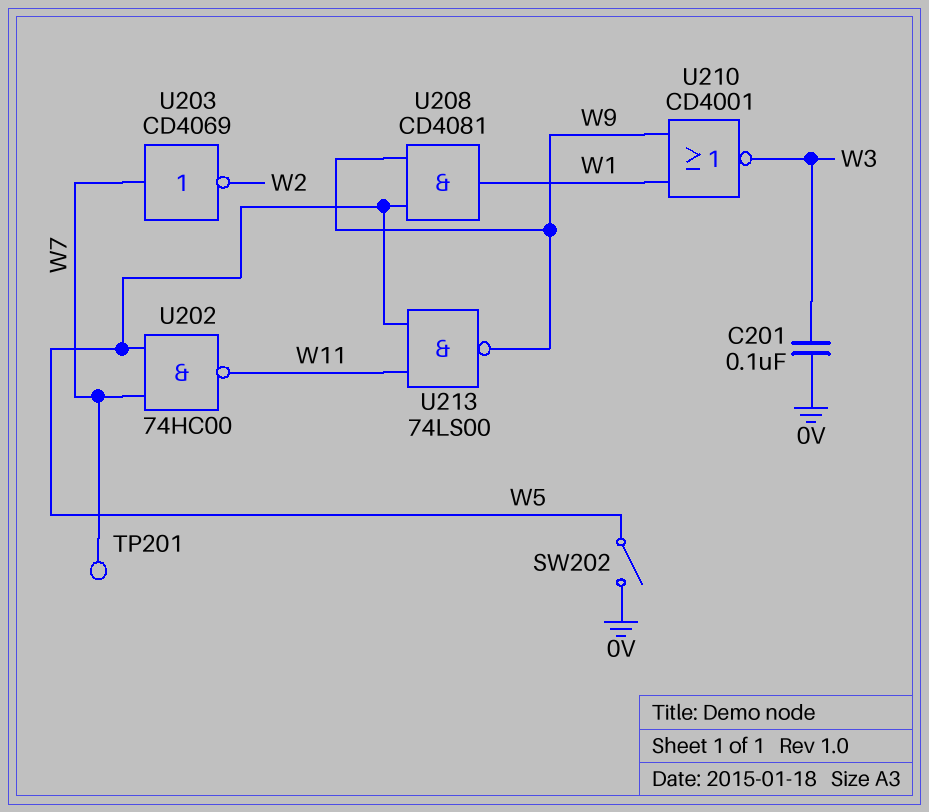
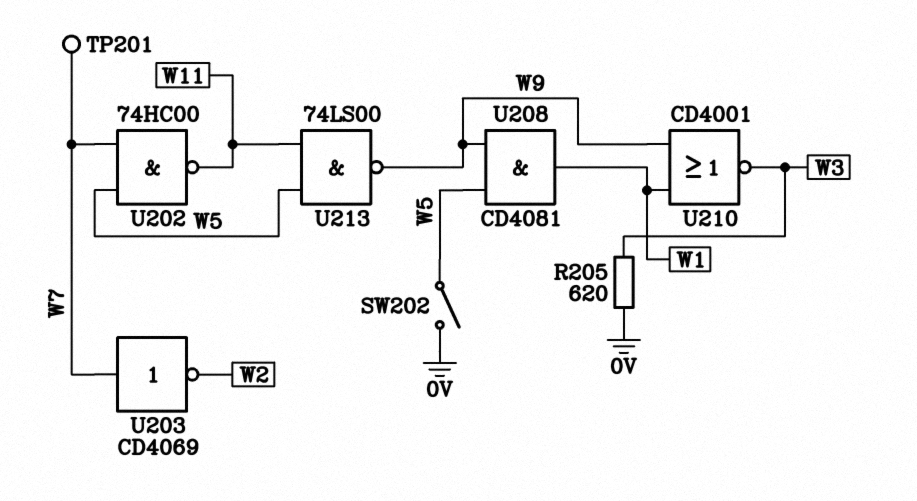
C201: 100nF (0V, W3) -> none
R205: none -> 620 (0V, W3)

